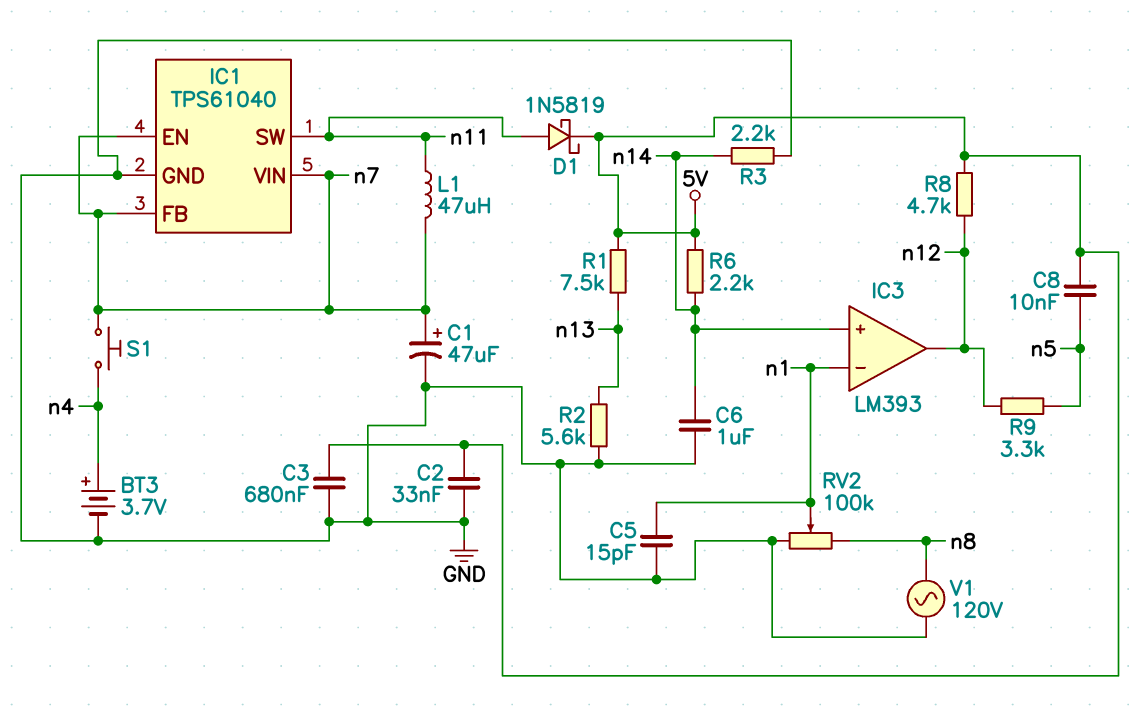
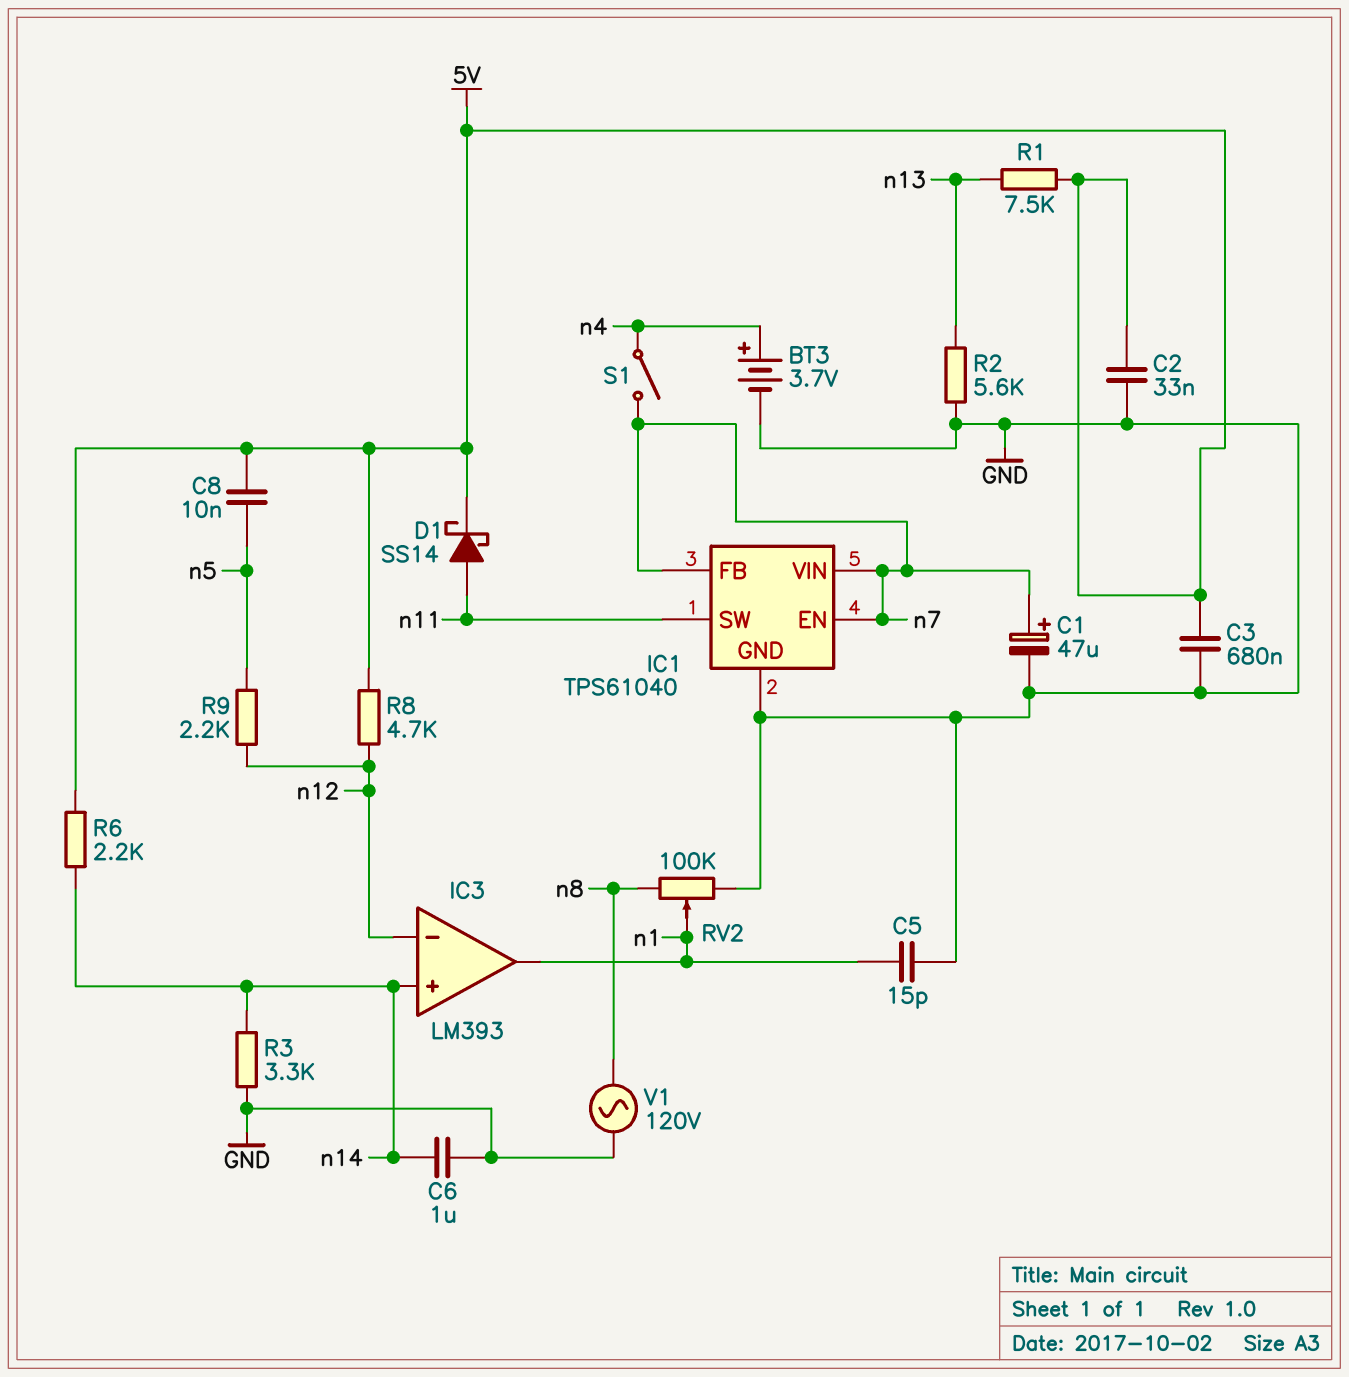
D1: schottky 1N5819 (A n11, K 5V) -> schottky SS14 (A n11, K 5V)
IC3 pin in-: n1 -> n12
IC3 pin out: n12 -> n1
L1: 47uH (n7, n11) -> none
R3: 2.2k (GND, n14) -> 3.3k (GND, n14)
R9: 3.3k (n5, n12) -> 2.2k (n5, n12)
S1: button (n4, n7) -> switch (n4, n7)

